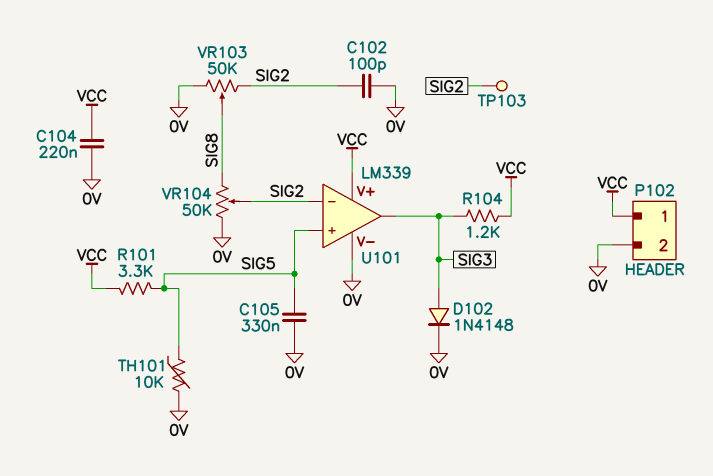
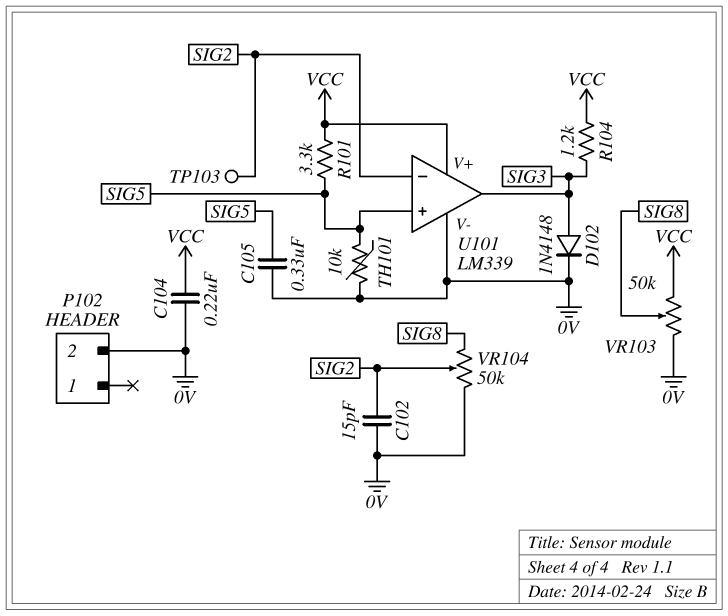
C102: 100pF (0V, SIG2) -> 15pF (0V, SIG2)
P102 pin 1: VCC -> none
VR103: 50k (0V, SIG2, wiper SIG8) -> 50k (0V, VCC, wiper SIG8)

